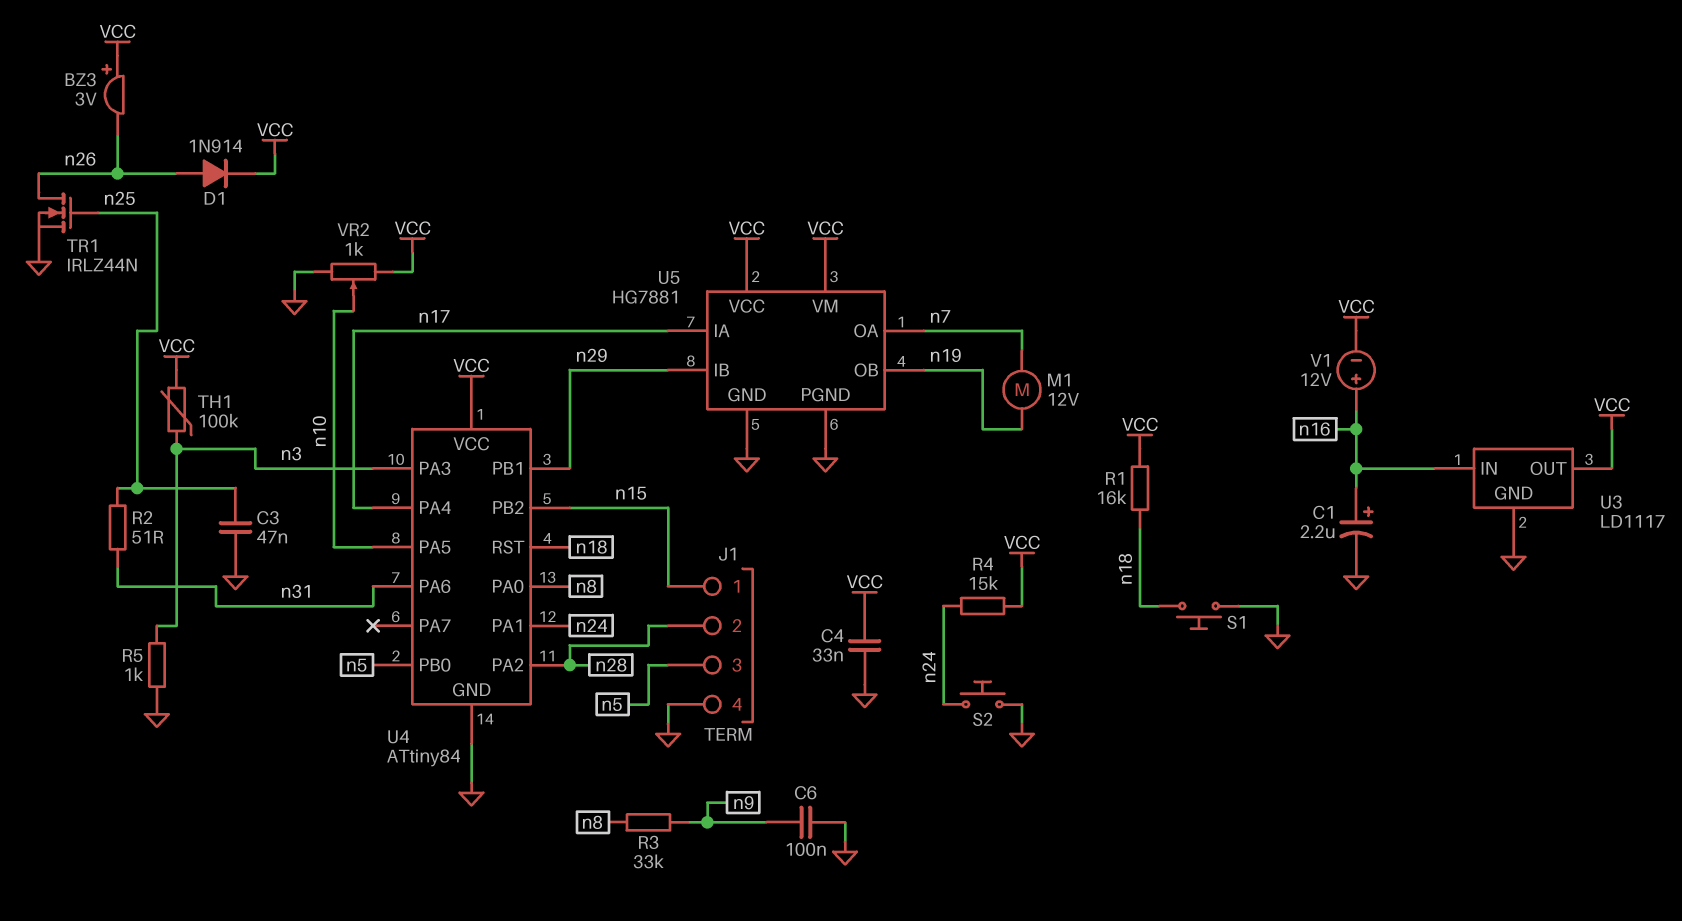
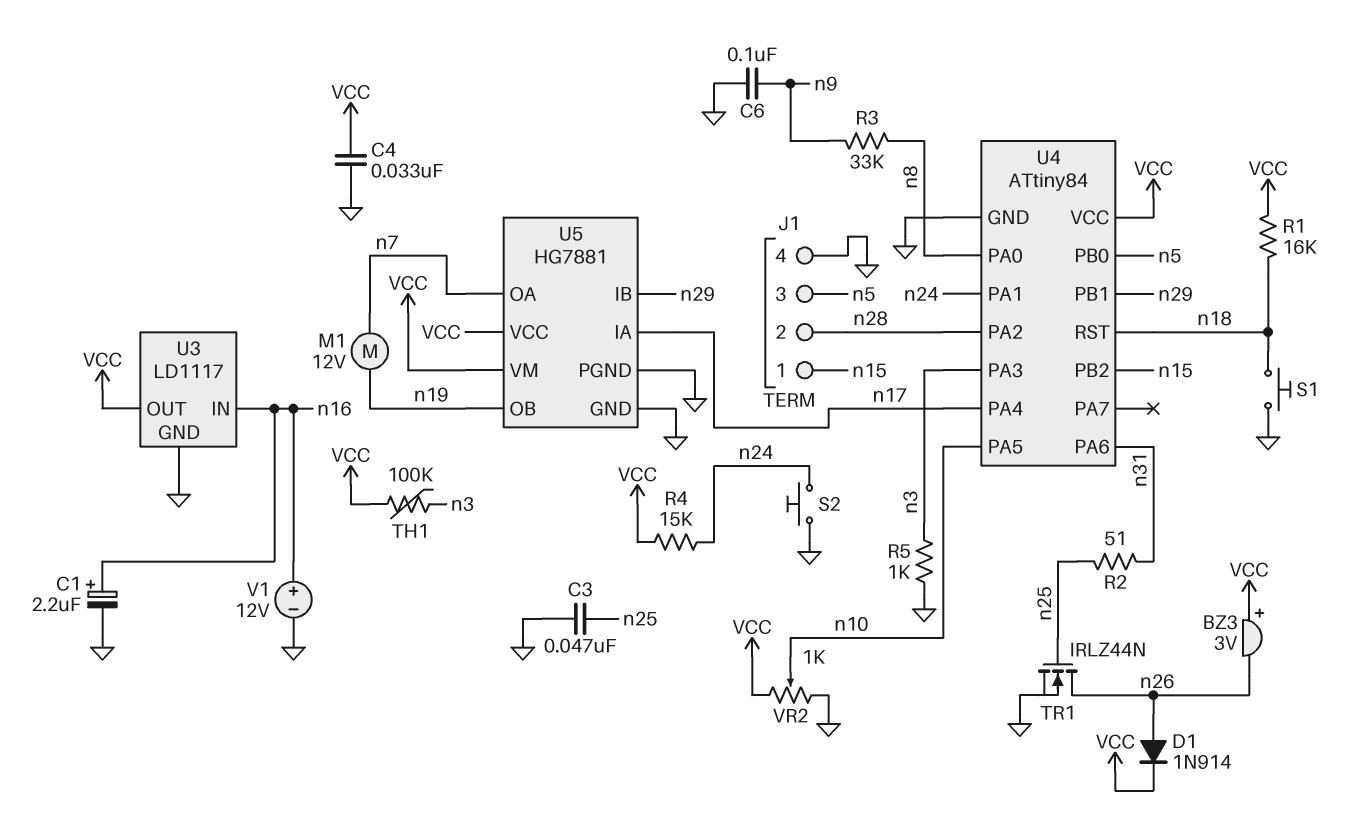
V1: 12V (plus n16, minus VCC) -> 12V (plus n16, minus GND)

